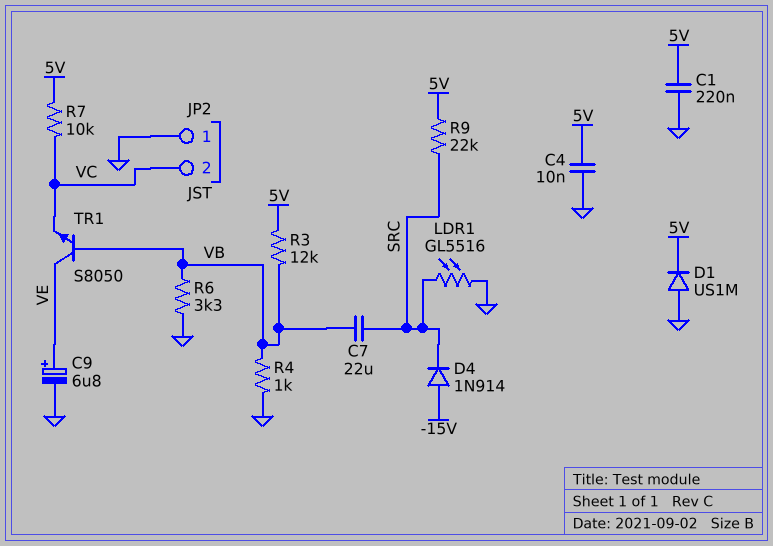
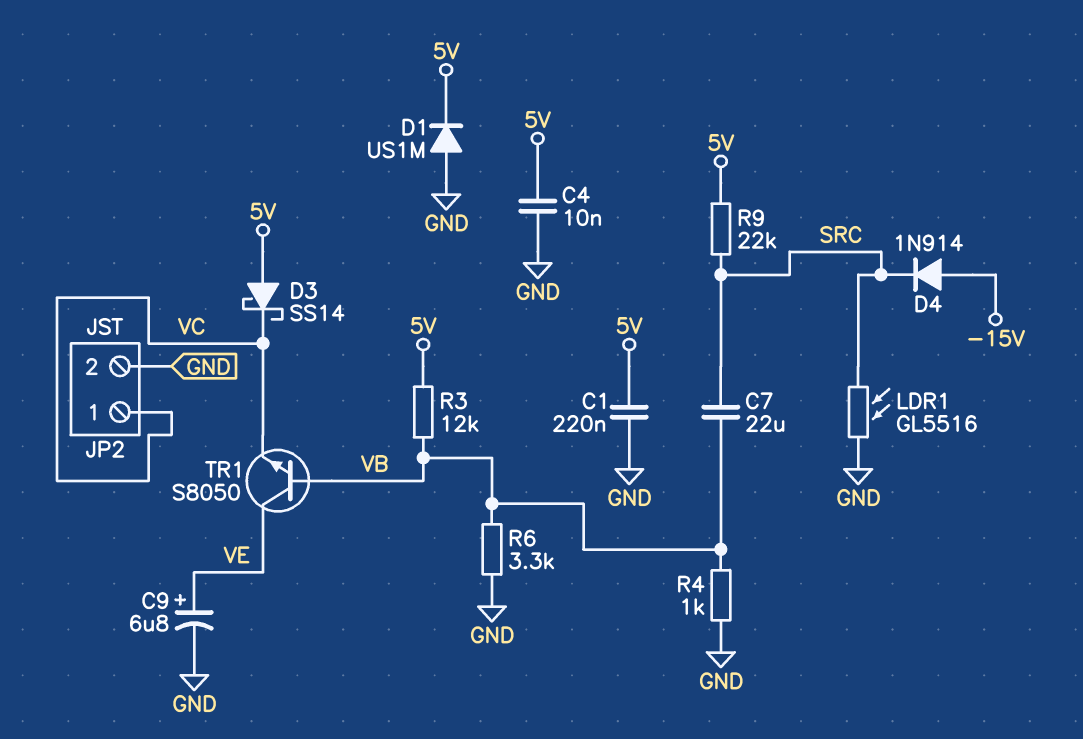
D3: none -> schottky SS14 (A 5V, K VC)
JP2 pin 1: GND -> VC
JP2 pin 2: VC -> GND
R7: 10k (5V, VC) -> none

